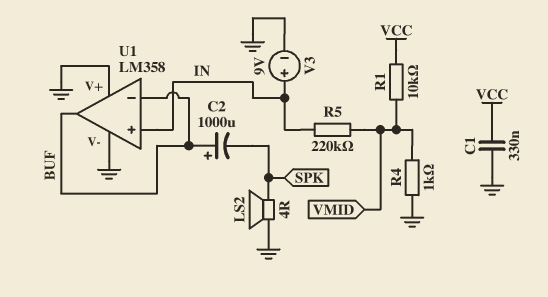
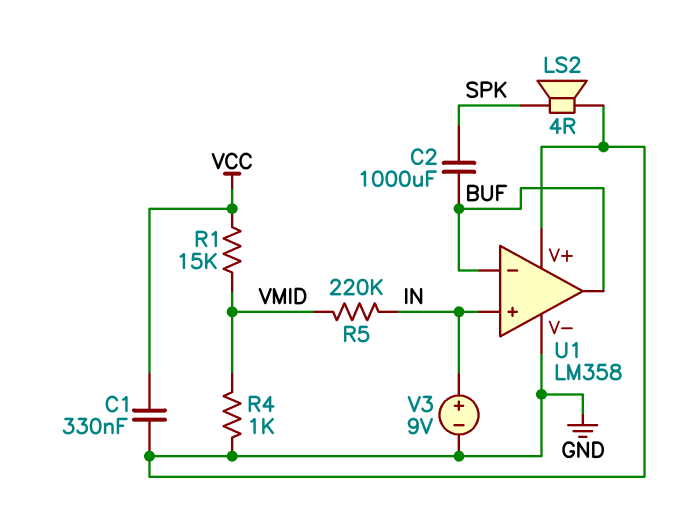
C2: 1000uF (plus BUF, minus SPK) -> 1000uF (BUF, SPK)
R1: 10k (VCC, VMID) -> 15k (VCC, VMID)

